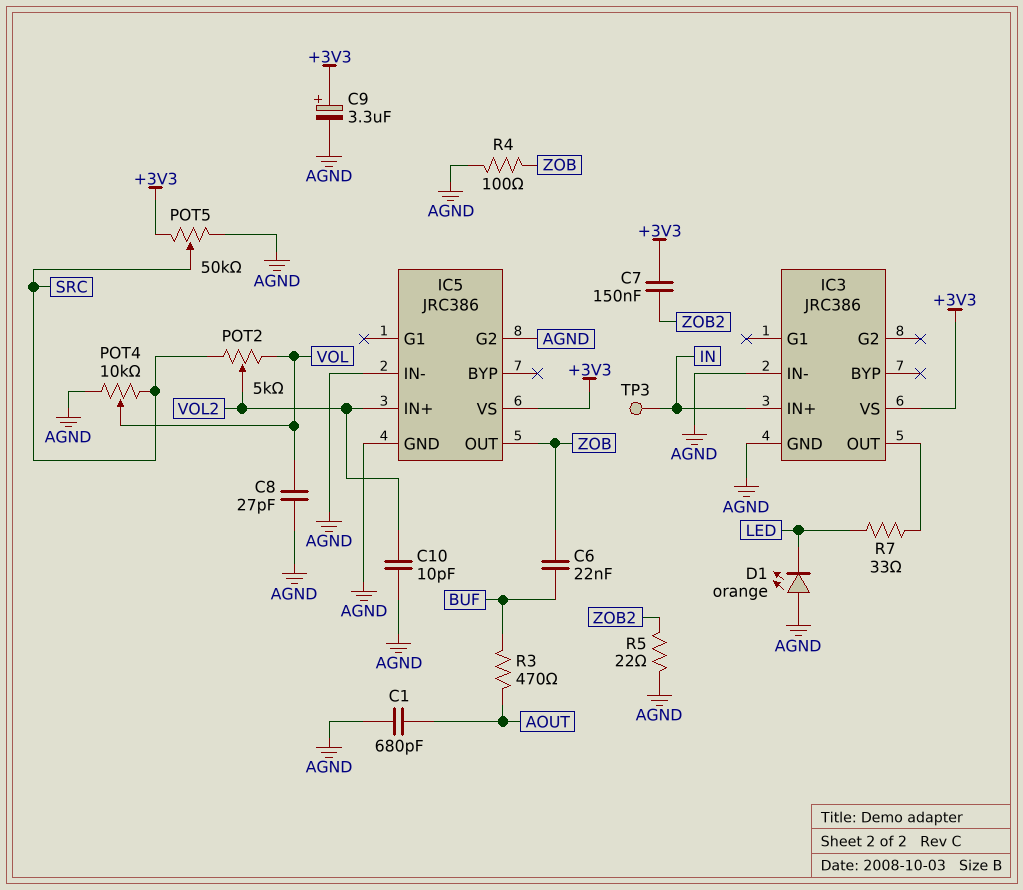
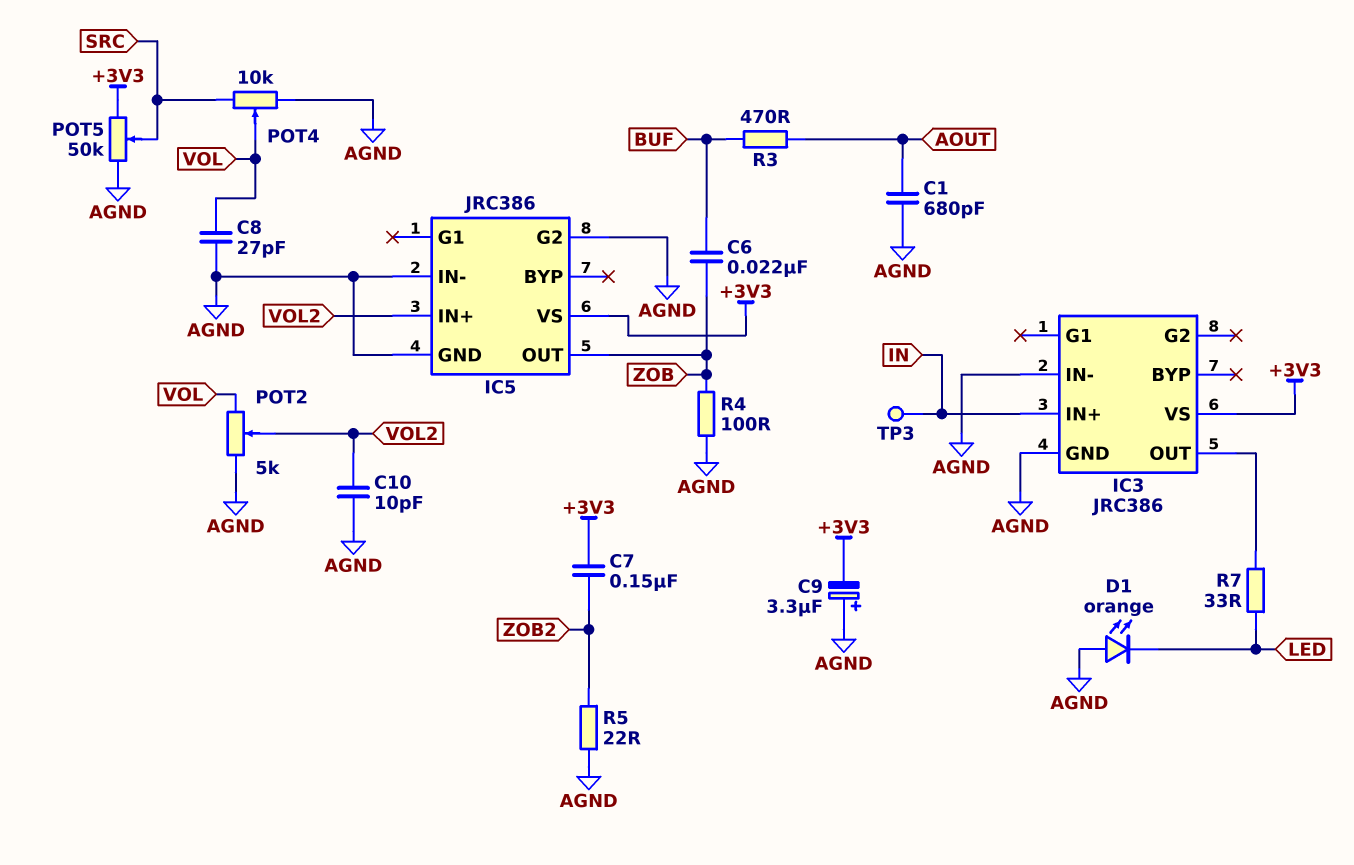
C9: 3.3uF (plus +3V3, minus AGND) -> 3.3uF (plus AGND, minus +3V3)
POT2: 5k (SRC, VOL, wiper VOL2) -> 5k (AGND, VOL, wiper VOL2)

